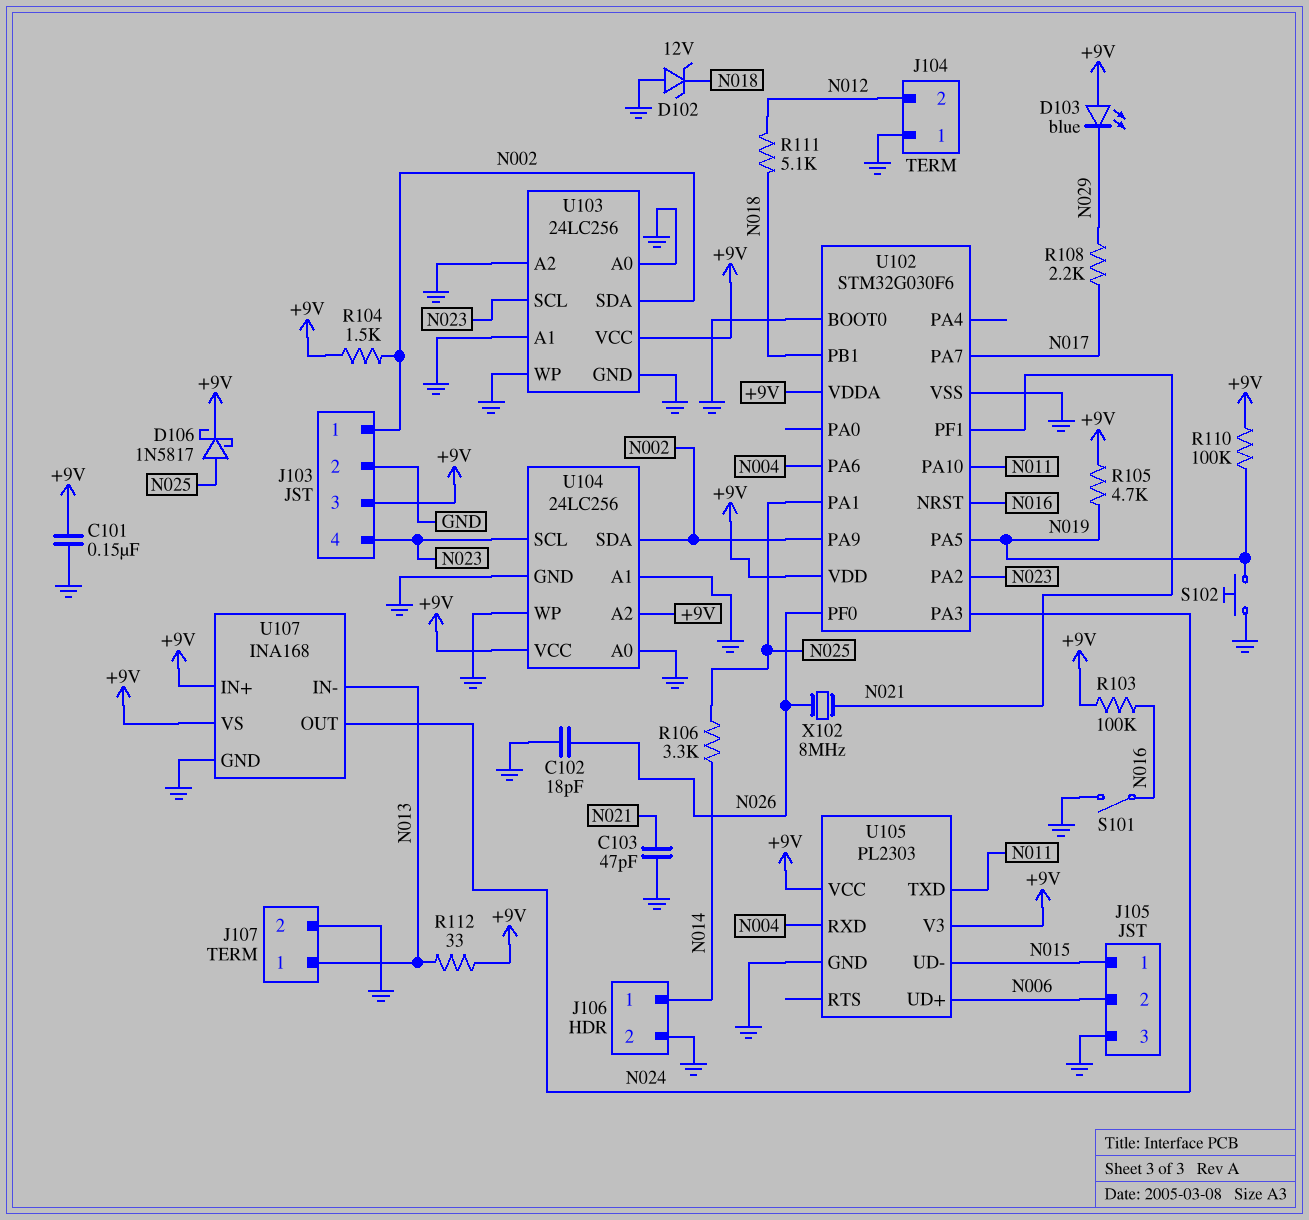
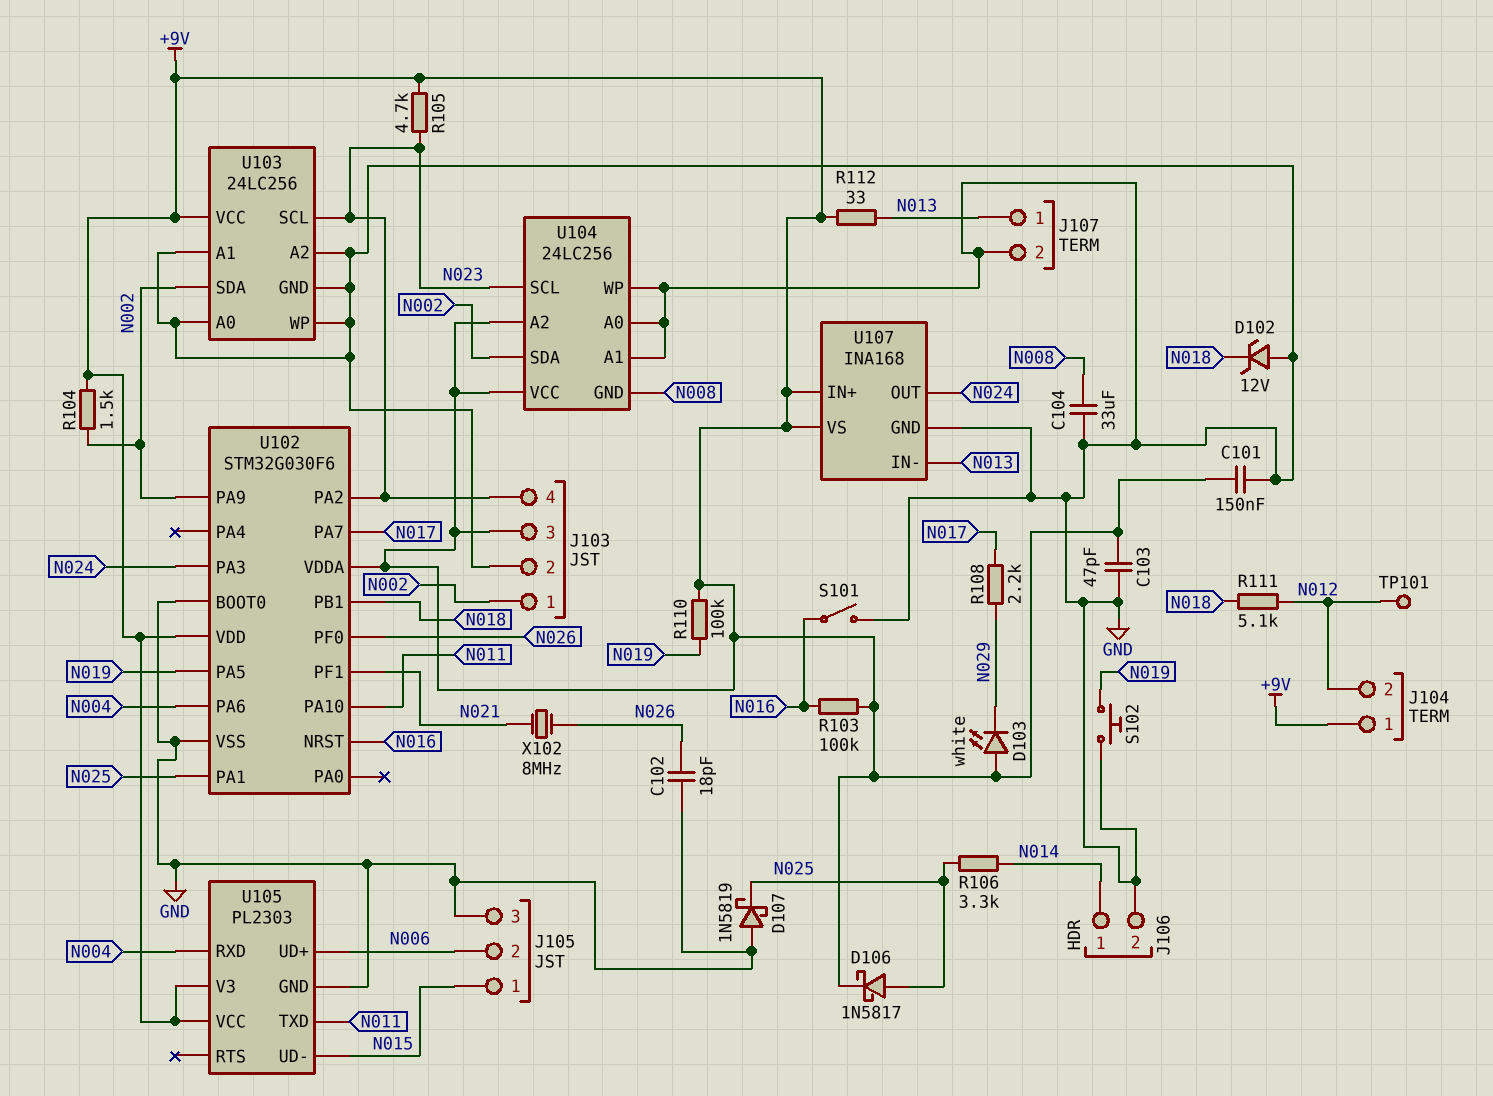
C103: 47pF (GND, N021) -> 47pF (+9V, GND)
C104: none -> 33uF (GND, N008)
D103: LED blue (A +9V, K N029) -> LED white (A +9V, K N029)
D107: none -> schottky 1N5819 (A GND, K N025)
J104 pin 1: GND -> +9V
R105: 4.7k (+9V, N019) -> 4.7k (+9V, N023)
TP101: none -> test point (N012)
U104 pin GND: GND -> N008

